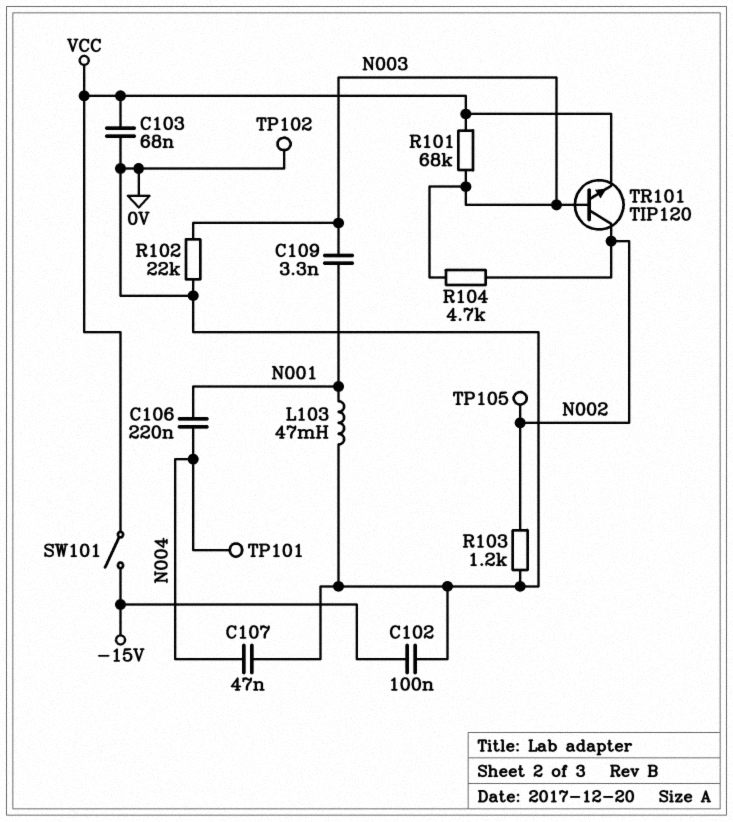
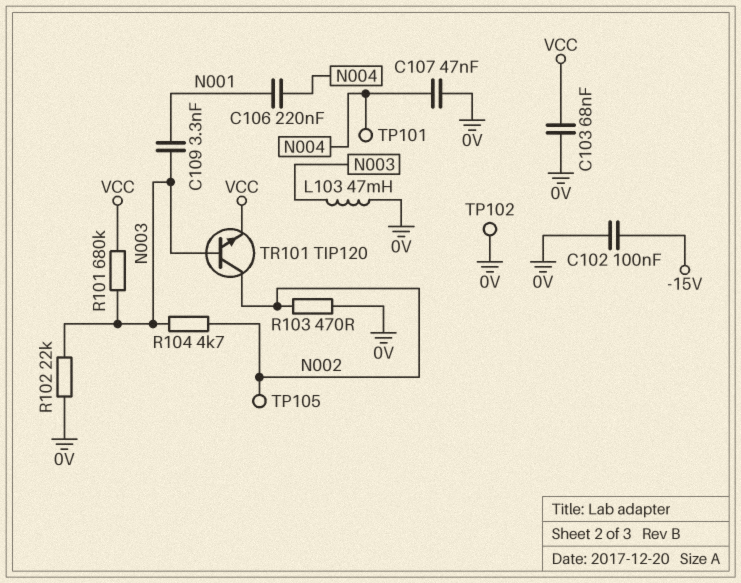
L103: 47mH (0V, N001) -> 47mH (0V, N003)
R101: 68k (N003, VCC) -> 680k (N003, VCC)
R103: 1.2k (0V, N002) -> 470 (0V, N002)
SW101: switch (-15V, VCC) -> none

